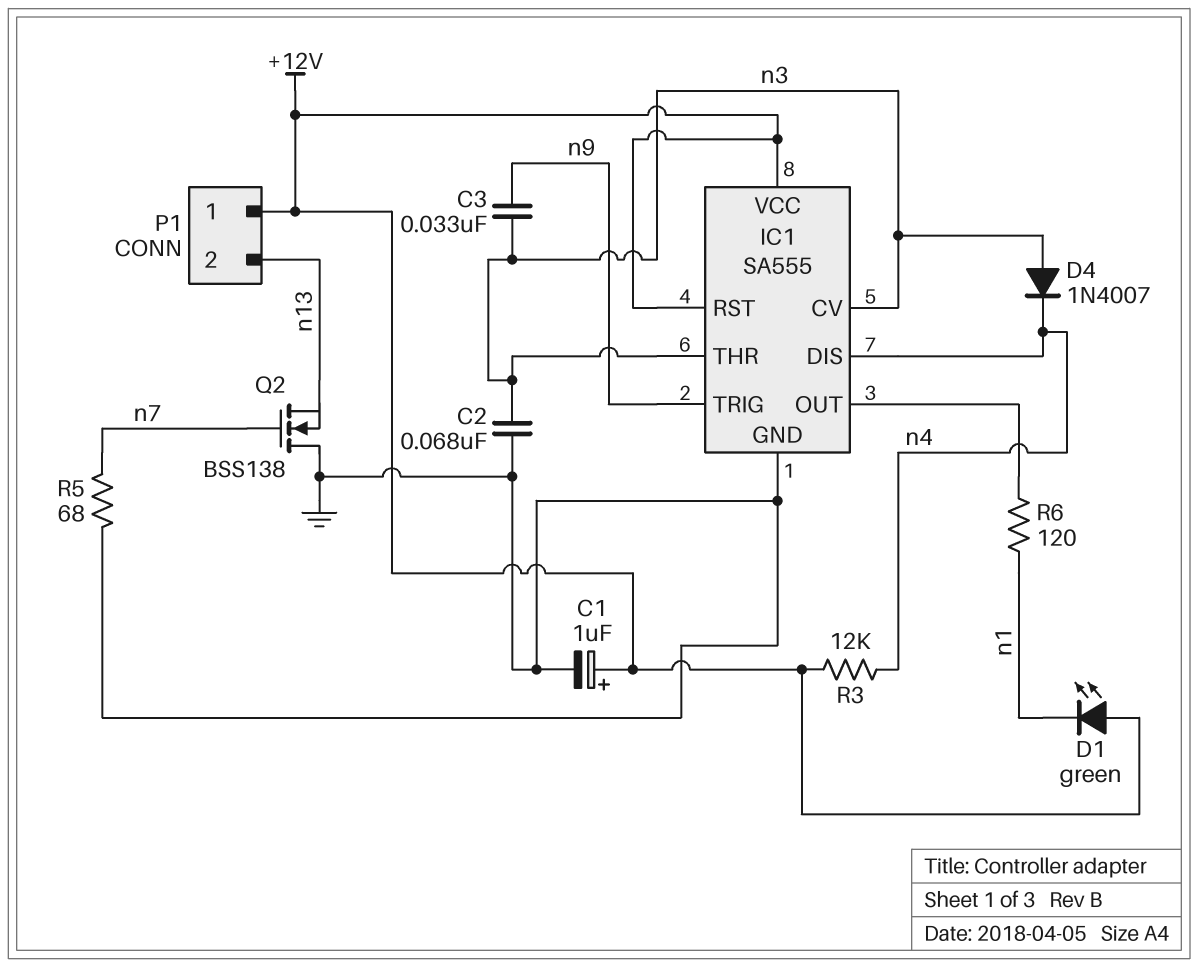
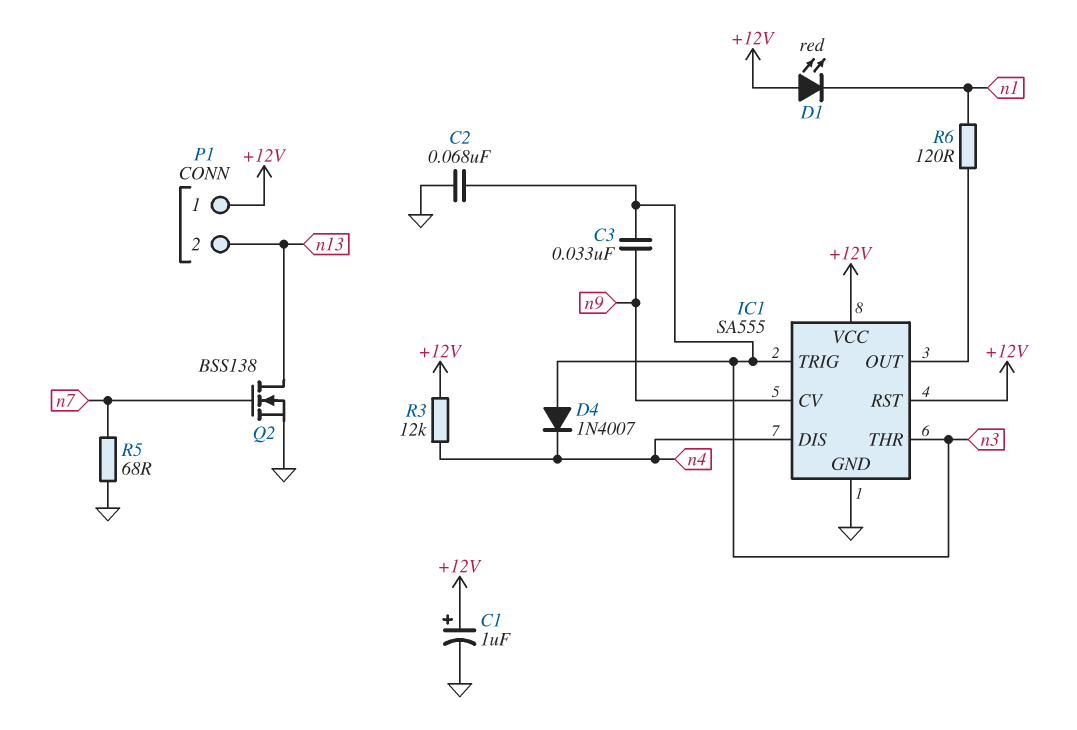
D1: LED green (A +12V, K n1) -> LED red (A +12V, K n1)
IC1 pin CV: n3 -> n9
IC1 pin TRIG: n9 -> n3
Q2: NMOS BSS138 (G n7, D GND, S n13) -> NMOS BSS138 (G n7, D n13, S GND)

